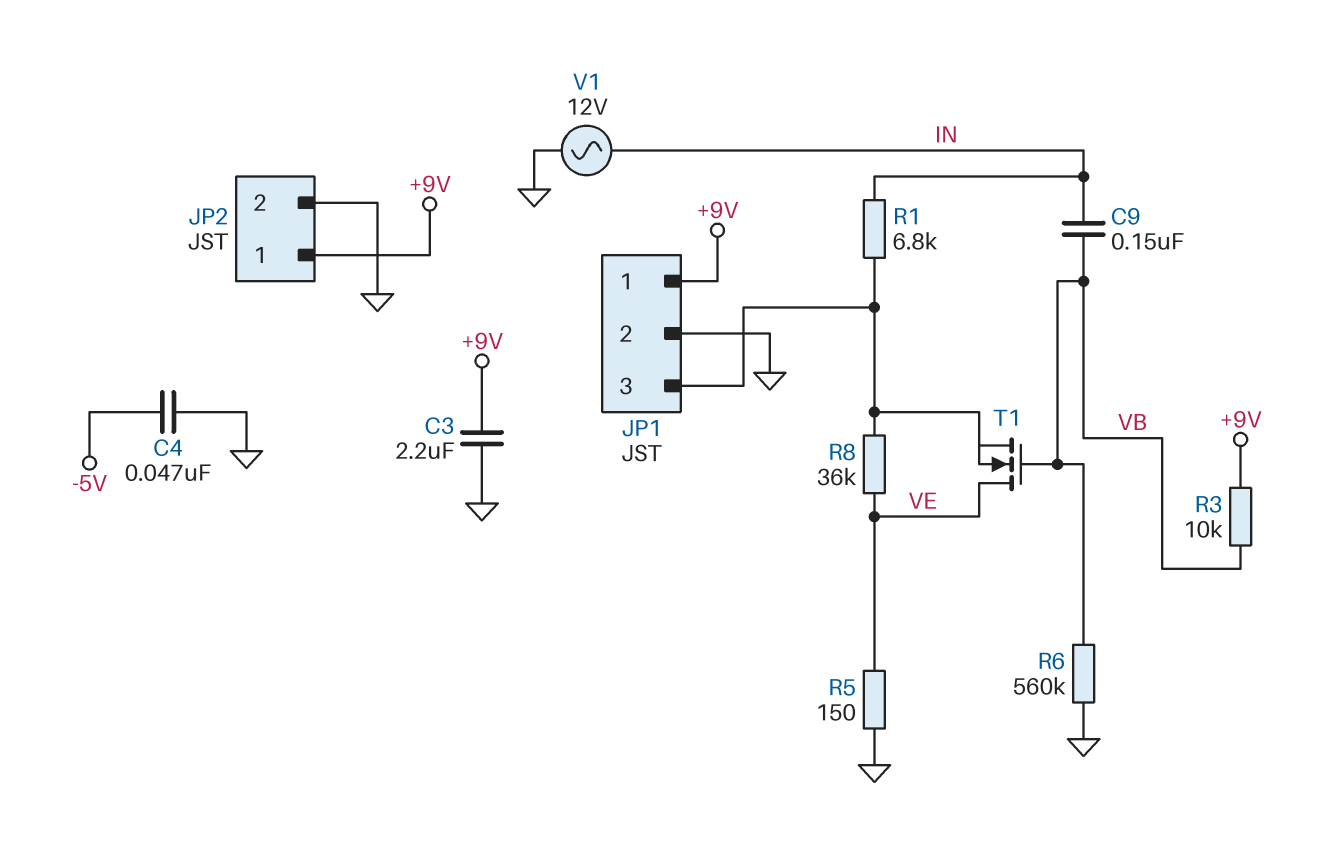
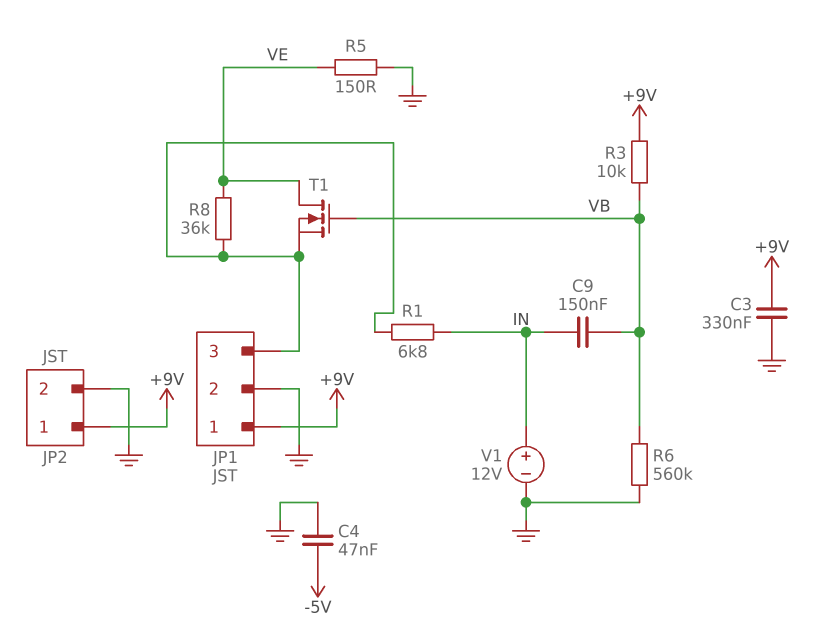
C3: 2.2uF (+9V, GND) -> 330nF (+9V, GND)
V1: AC 12V (GND, IN) -> 12V (plus IN, minus GND)

